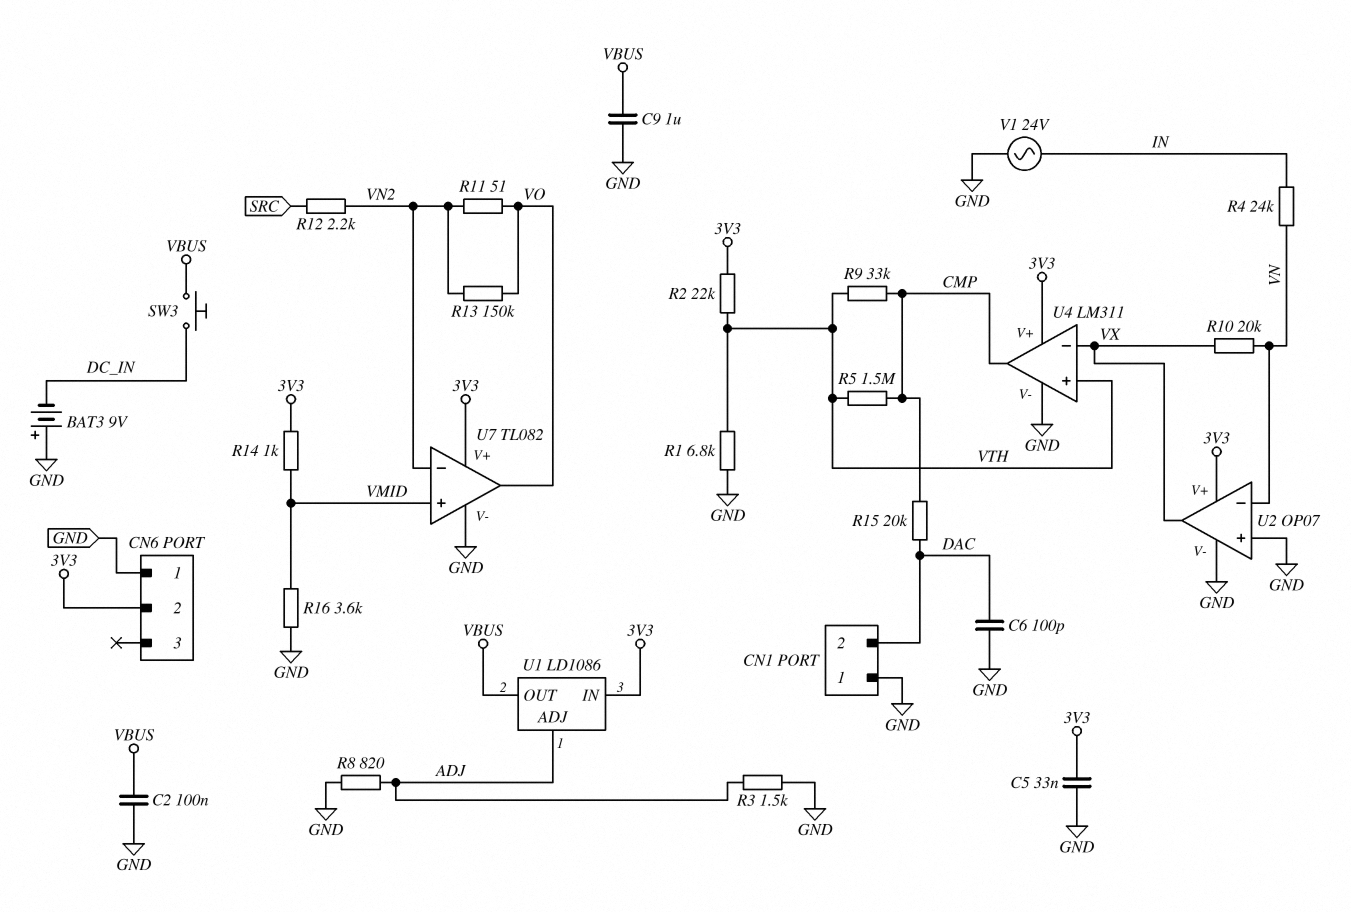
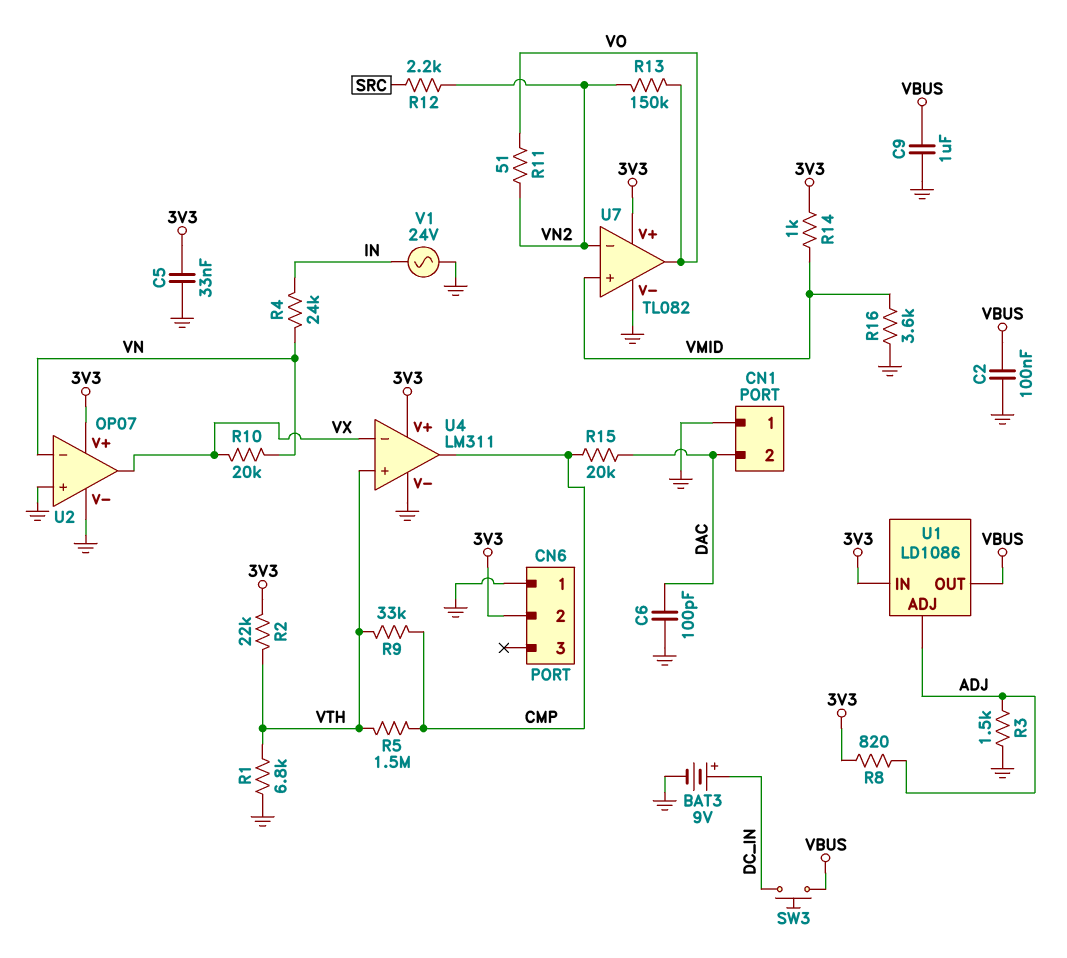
BAT3: 9V (plus GND, minus DC_IN) -> 9V (plus DC_IN, minus GND)
R8: 820 (ADJ, GND) -> 820 (3V3, ADJ)

